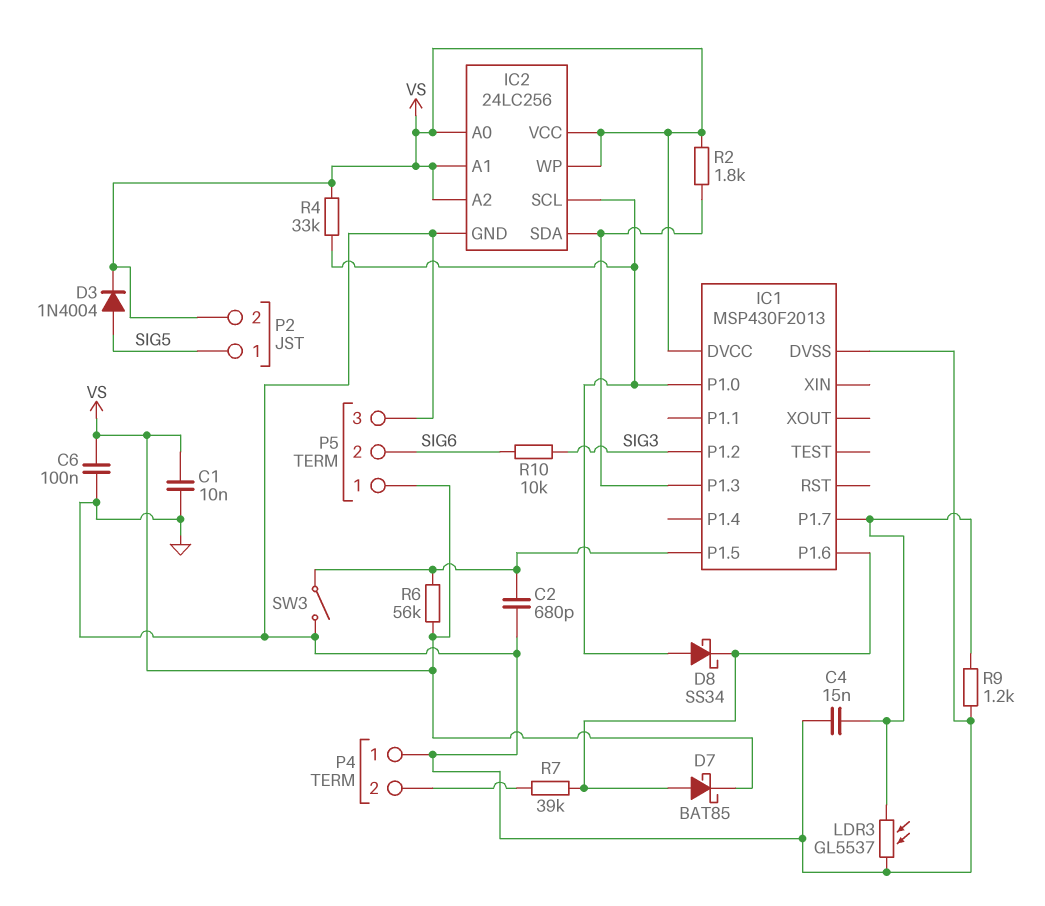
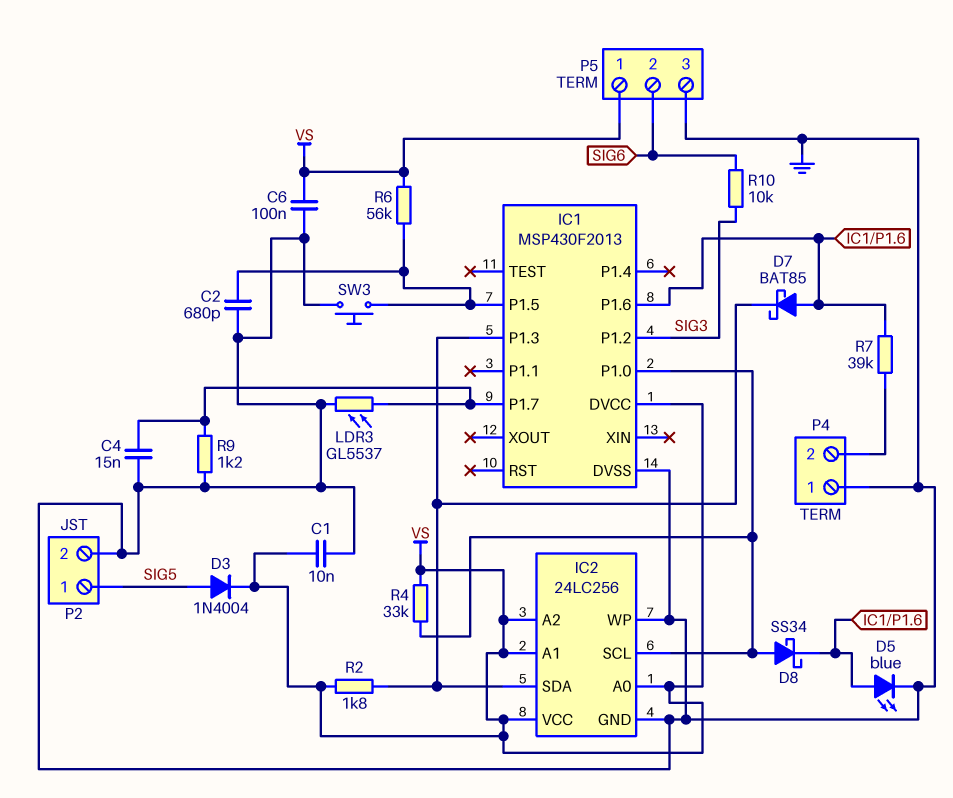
D5: none -> LED blue (A IC1/P1.6, K GND)
D7: schottky BAT85 (A IC1/P1.6, K VS) -> schottky BAT85 (A IC1/P1.6, K IC1/P1.3)
IC2 pin WP: VS -> GND
P2 pin 2: VS -> GND
SW3: switch (GND, IC1/P1.5) -> button (GND, IC1/P1.5)

